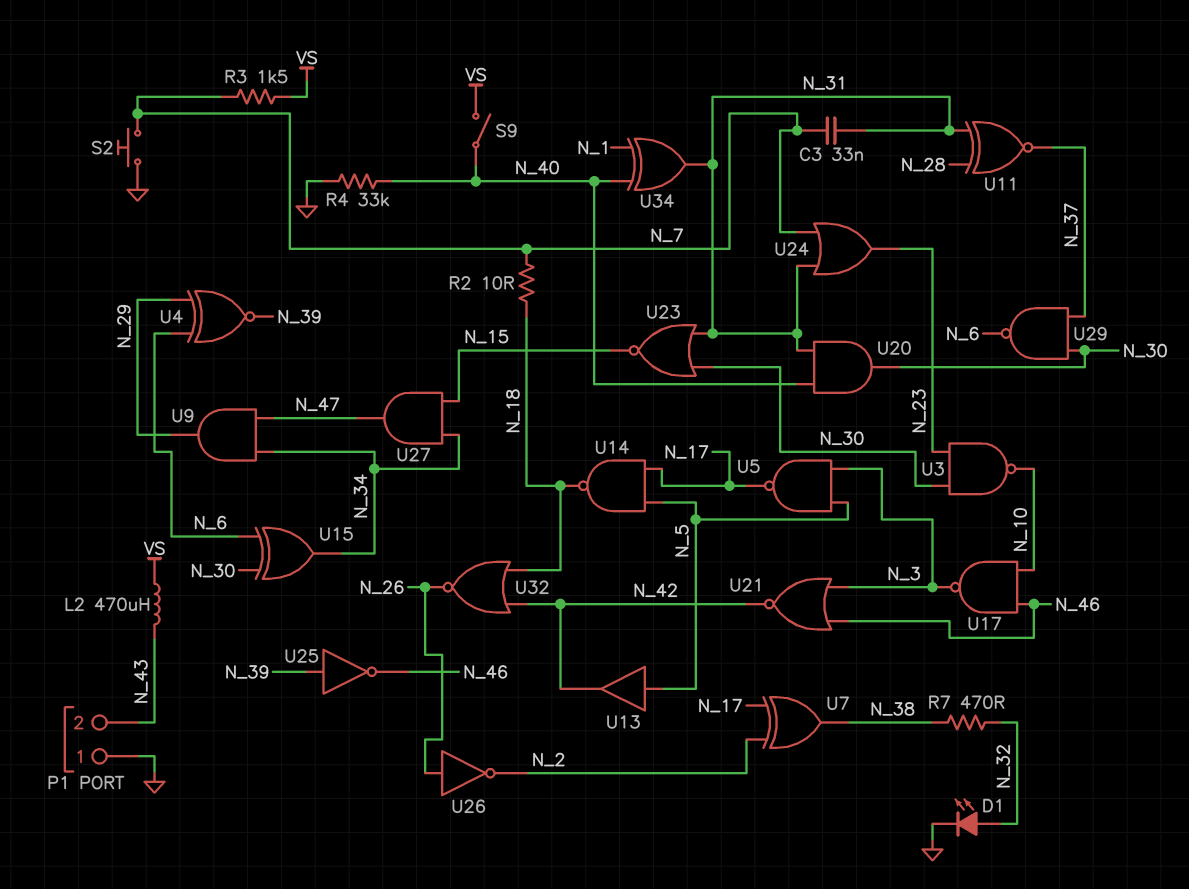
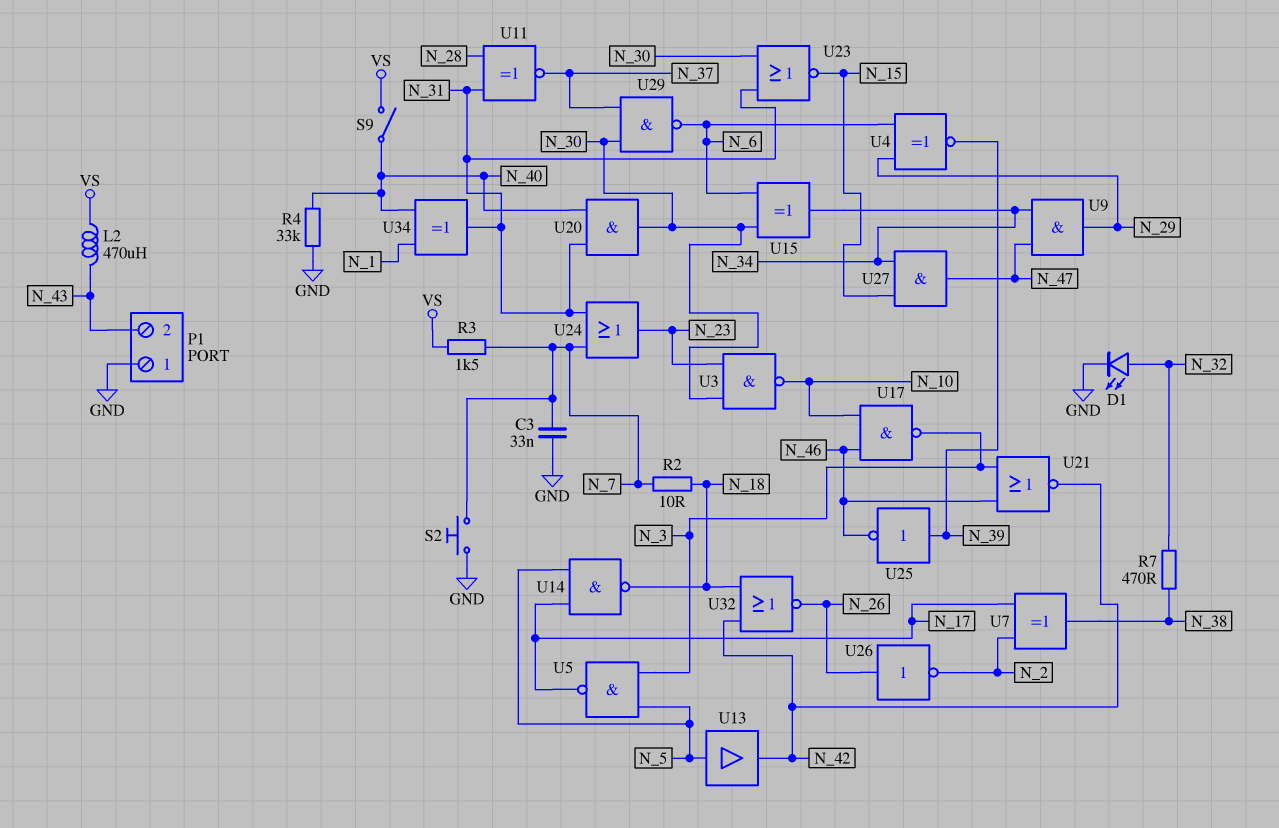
C3: 33nF (N_7, N_31) -> 33nF (GND, N_7)

